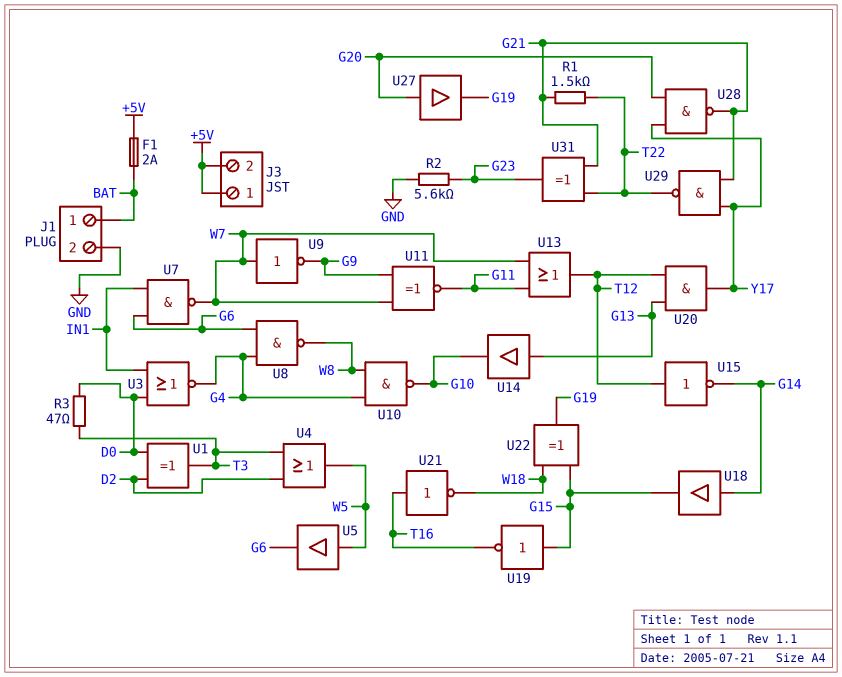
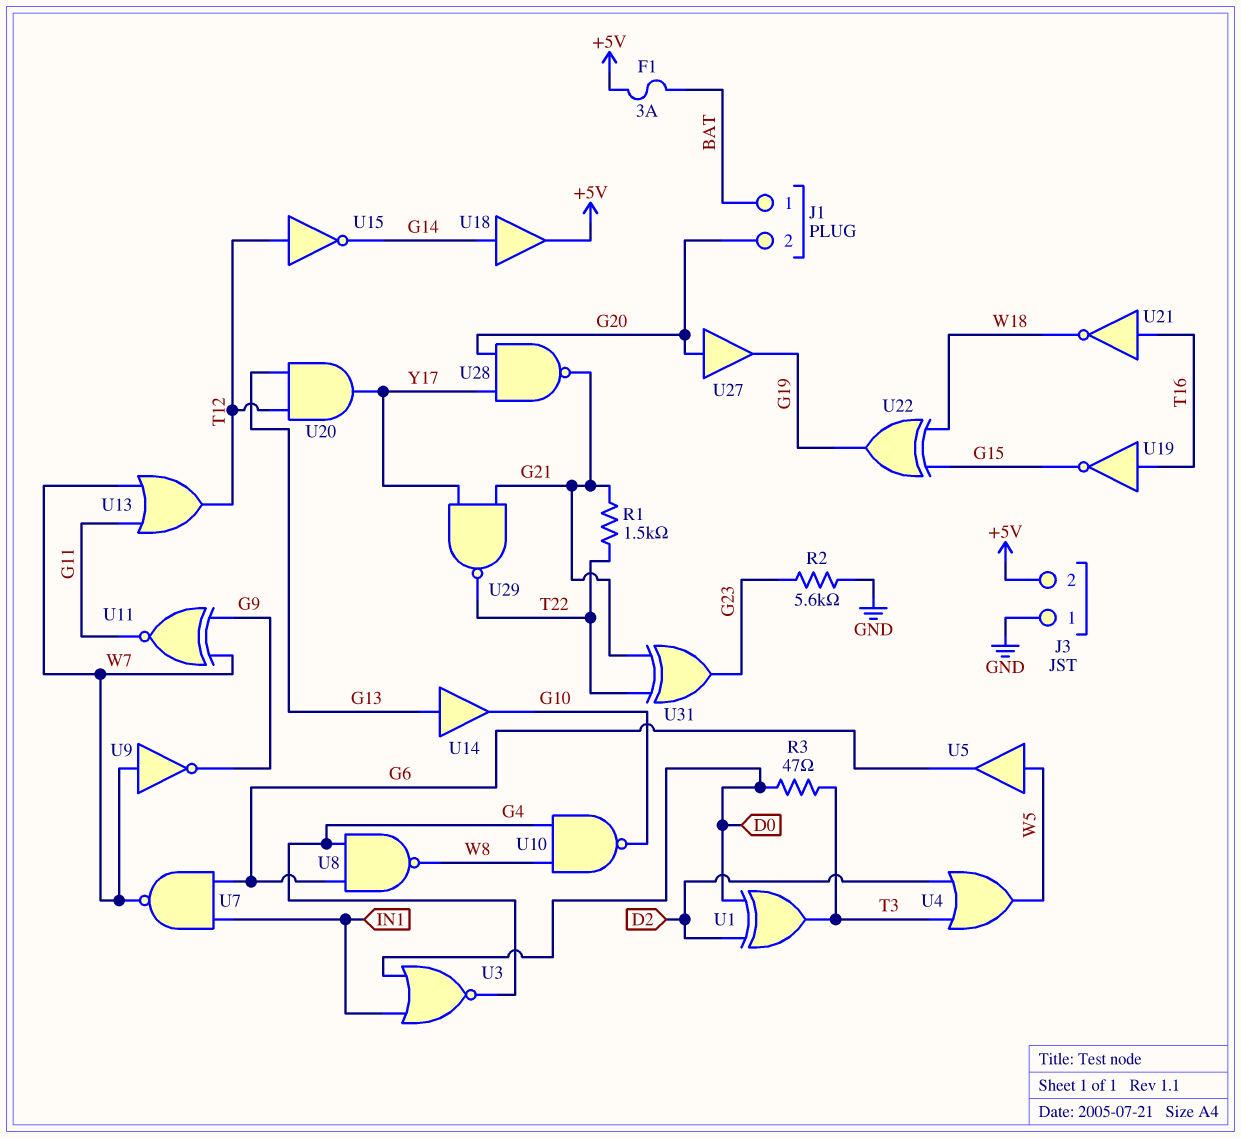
F1: 2A (+5V, BAT) -> 3A (+5V, BAT)
J1 pin 2: GND -> G20
J3 pin 1: +5V -> GND
U18: buffer (in G14, out G15) -> buffer (in G14, out +5V)
U19: NOT (in G15, out T16) -> NOT (in T16, out G15)

